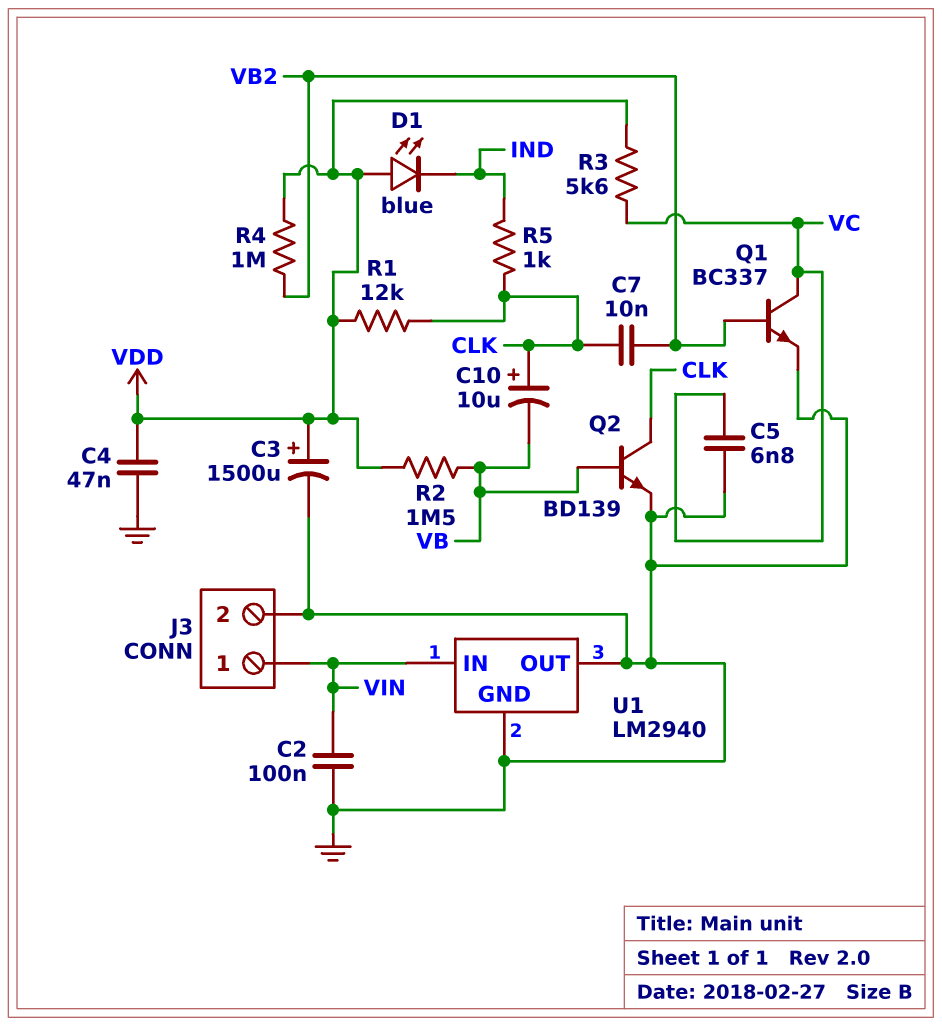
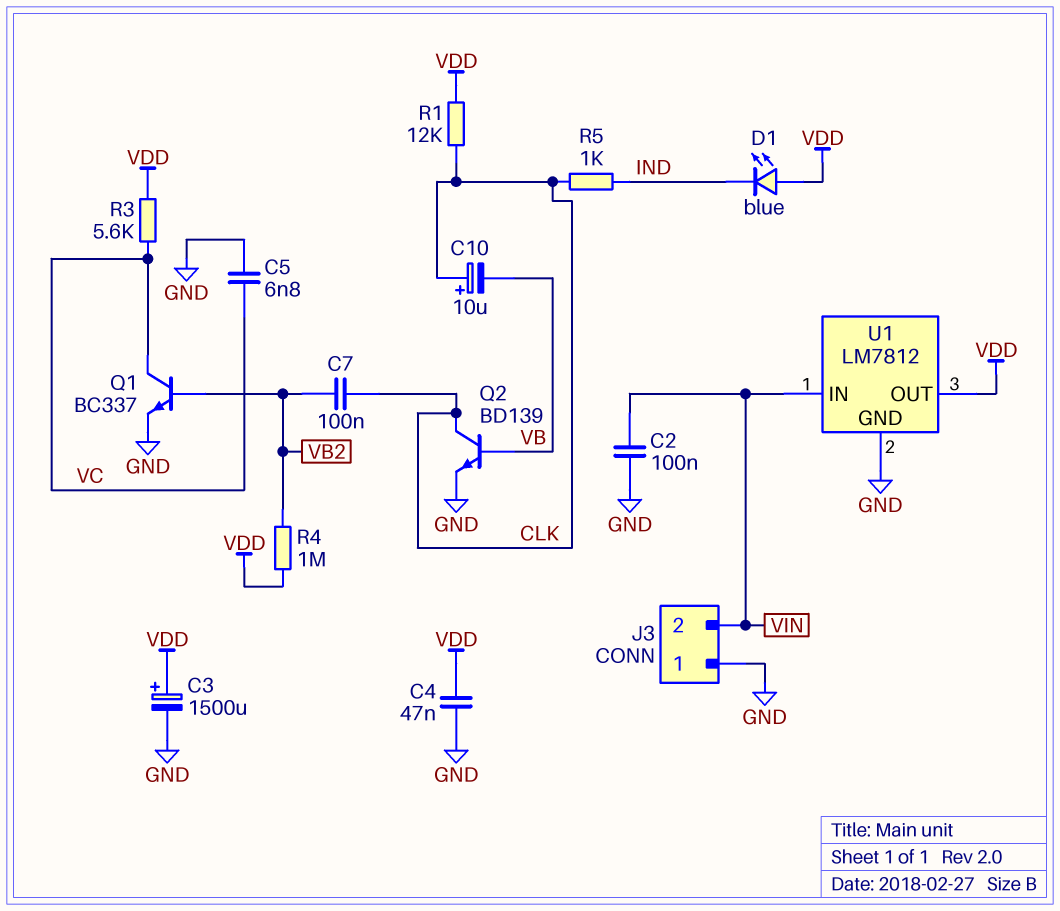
C7: 10nF (CLK, VB2) -> 100nF (CLK, VB2)
J3 pin 1: VIN -> GND
J3 pin 2: GND -> VIN
R2: 1.5M (VB, VDD) -> none
U1: LM2940 -> LM7812
U1 pin OUT: GND -> VDD

